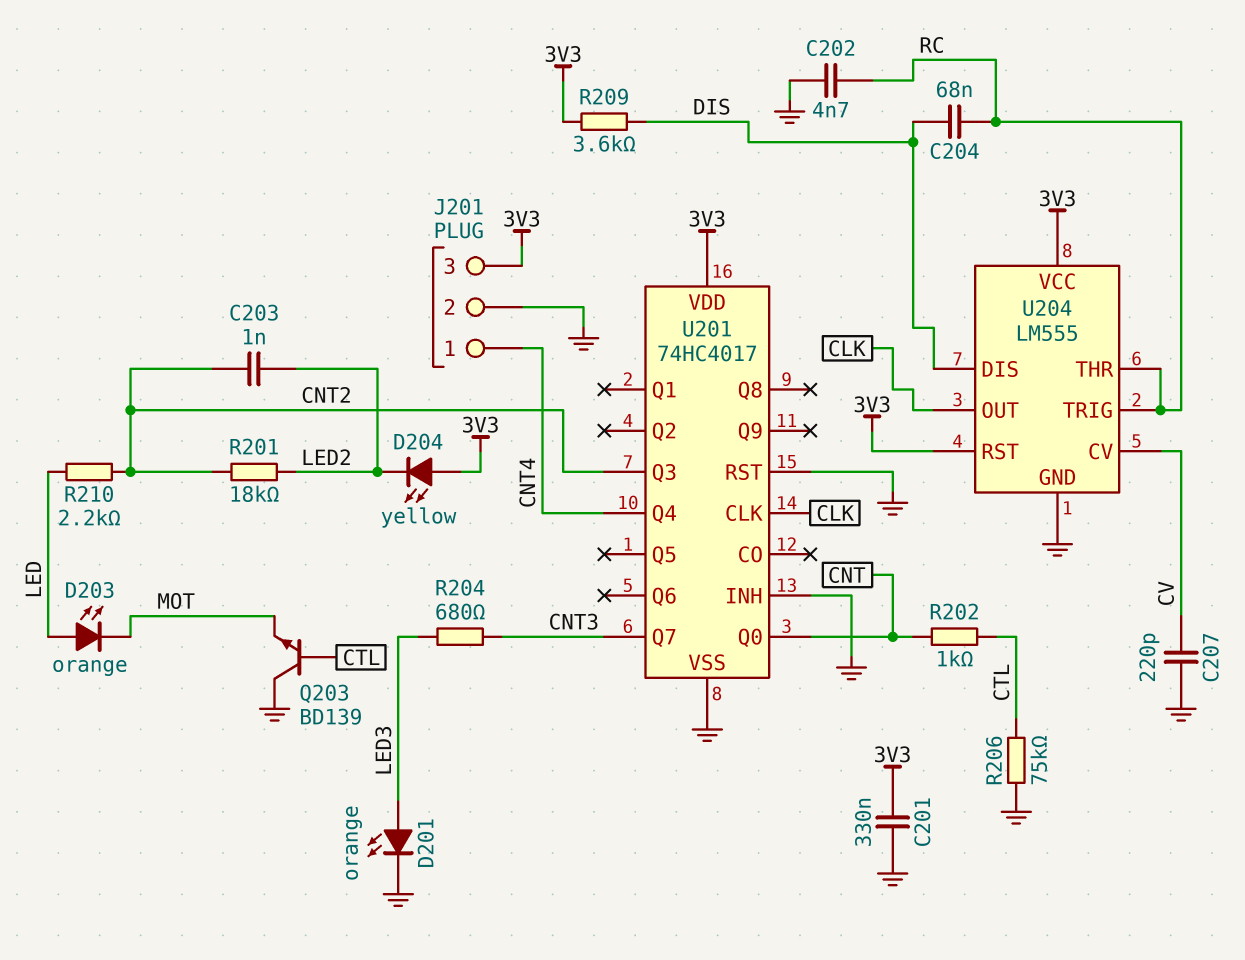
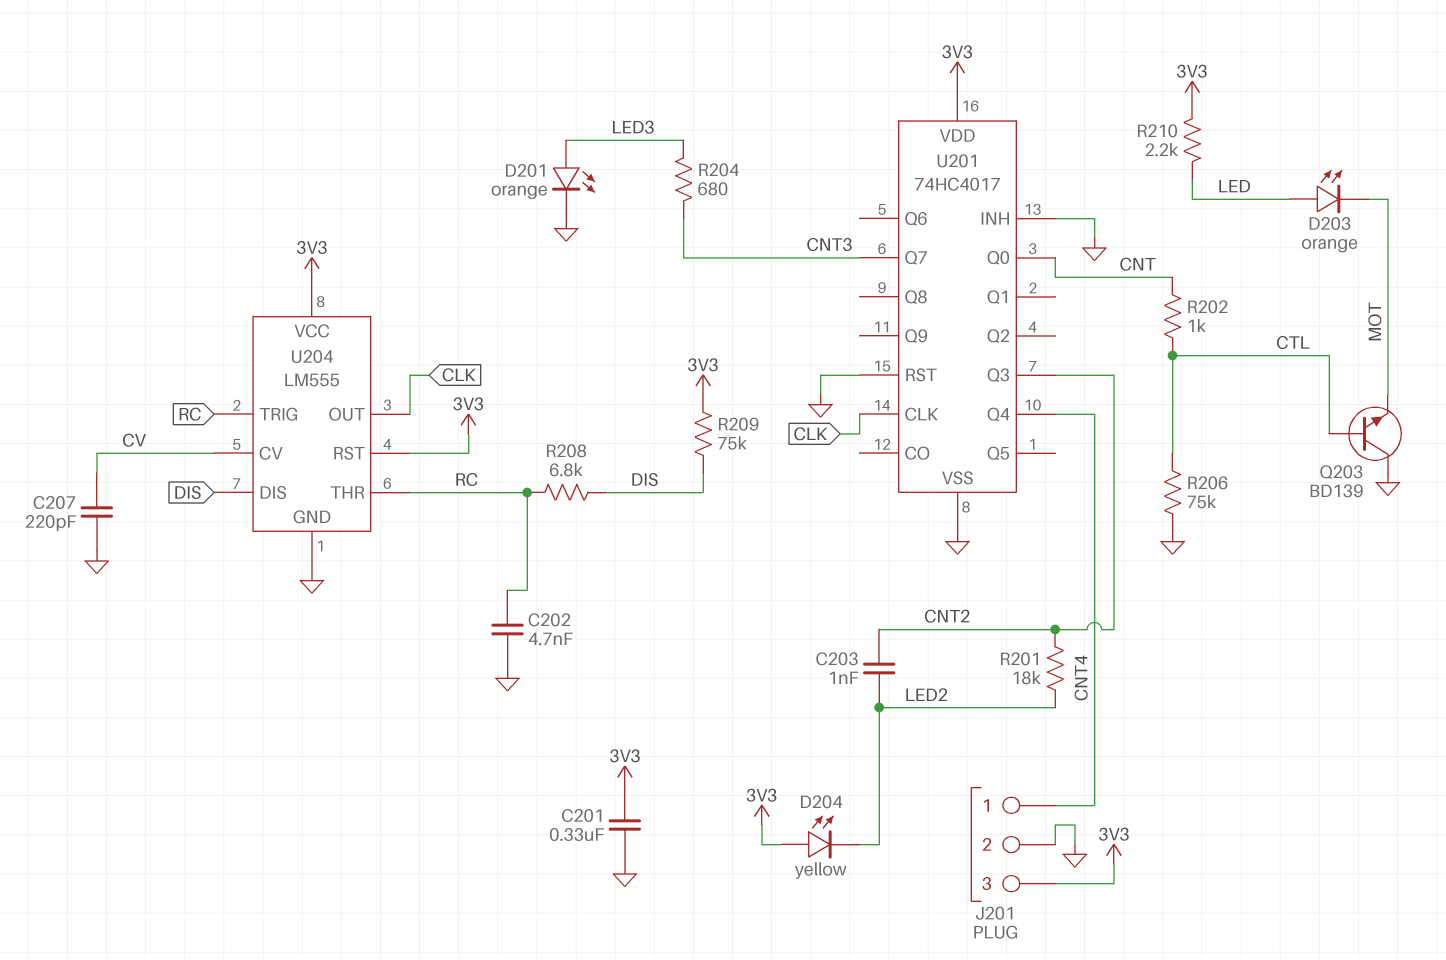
C204: 68nF (DIS, RC) -> none
R208: none -> 6.8k (DIS, RC)
R209: 3.6k (3V3, DIS) -> 75k (3V3, DIS)
R210: 2.2k (CNT2, LED) -> 2.2k (3V3, LED)

